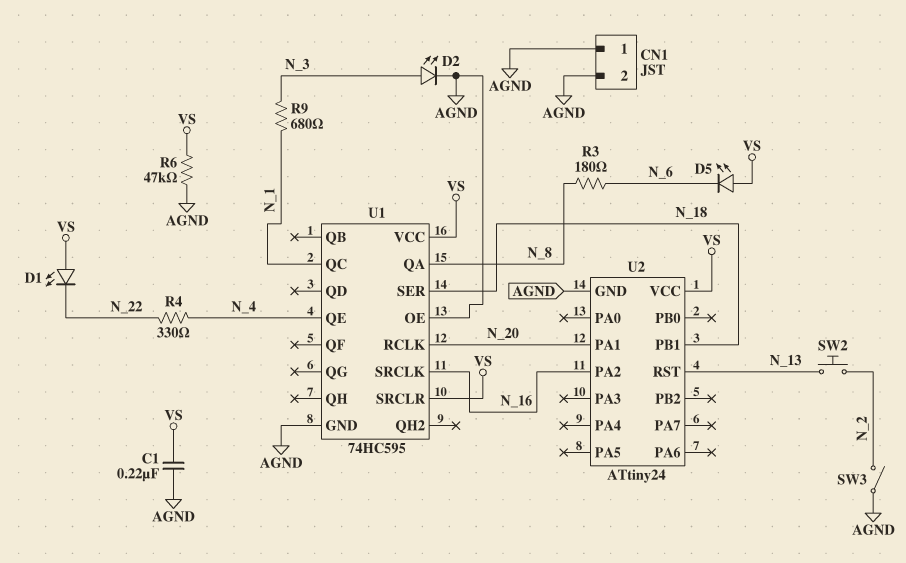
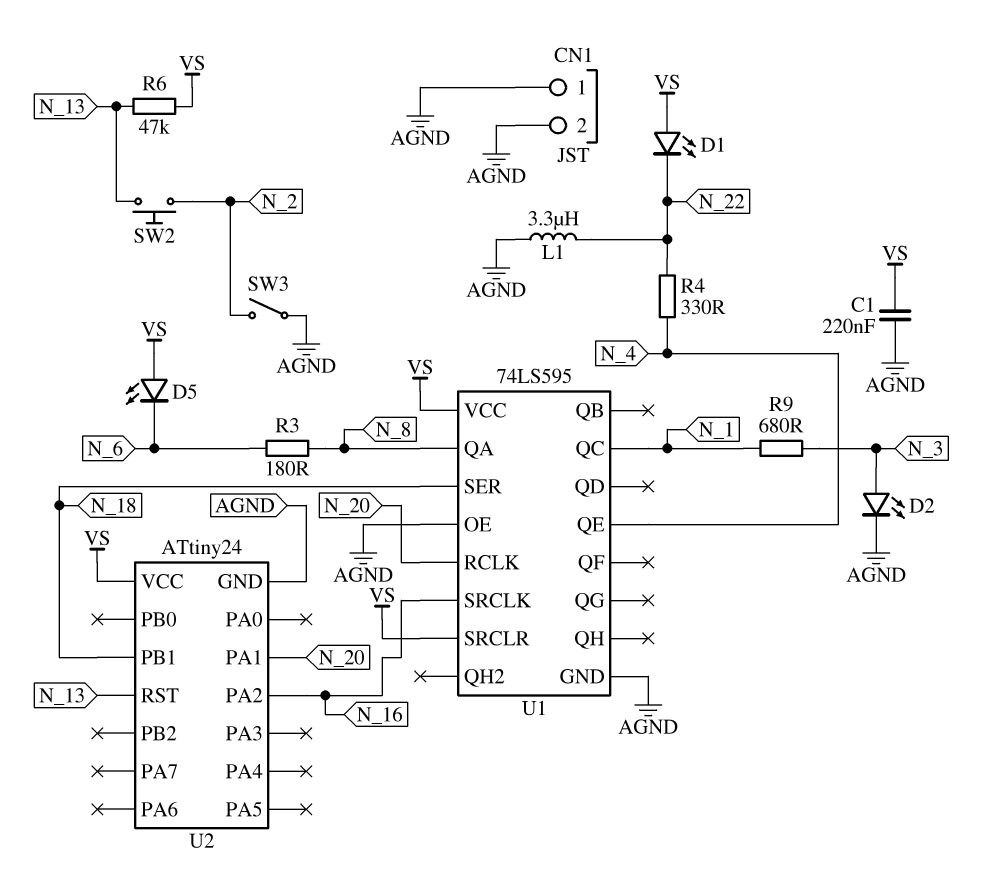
L1: none -> 3.3uH (AGND, N_22)
R6: 47k (AGND, VS) -> 47k (N_13, VS)
U1: 74HC595 -> 74LS595

